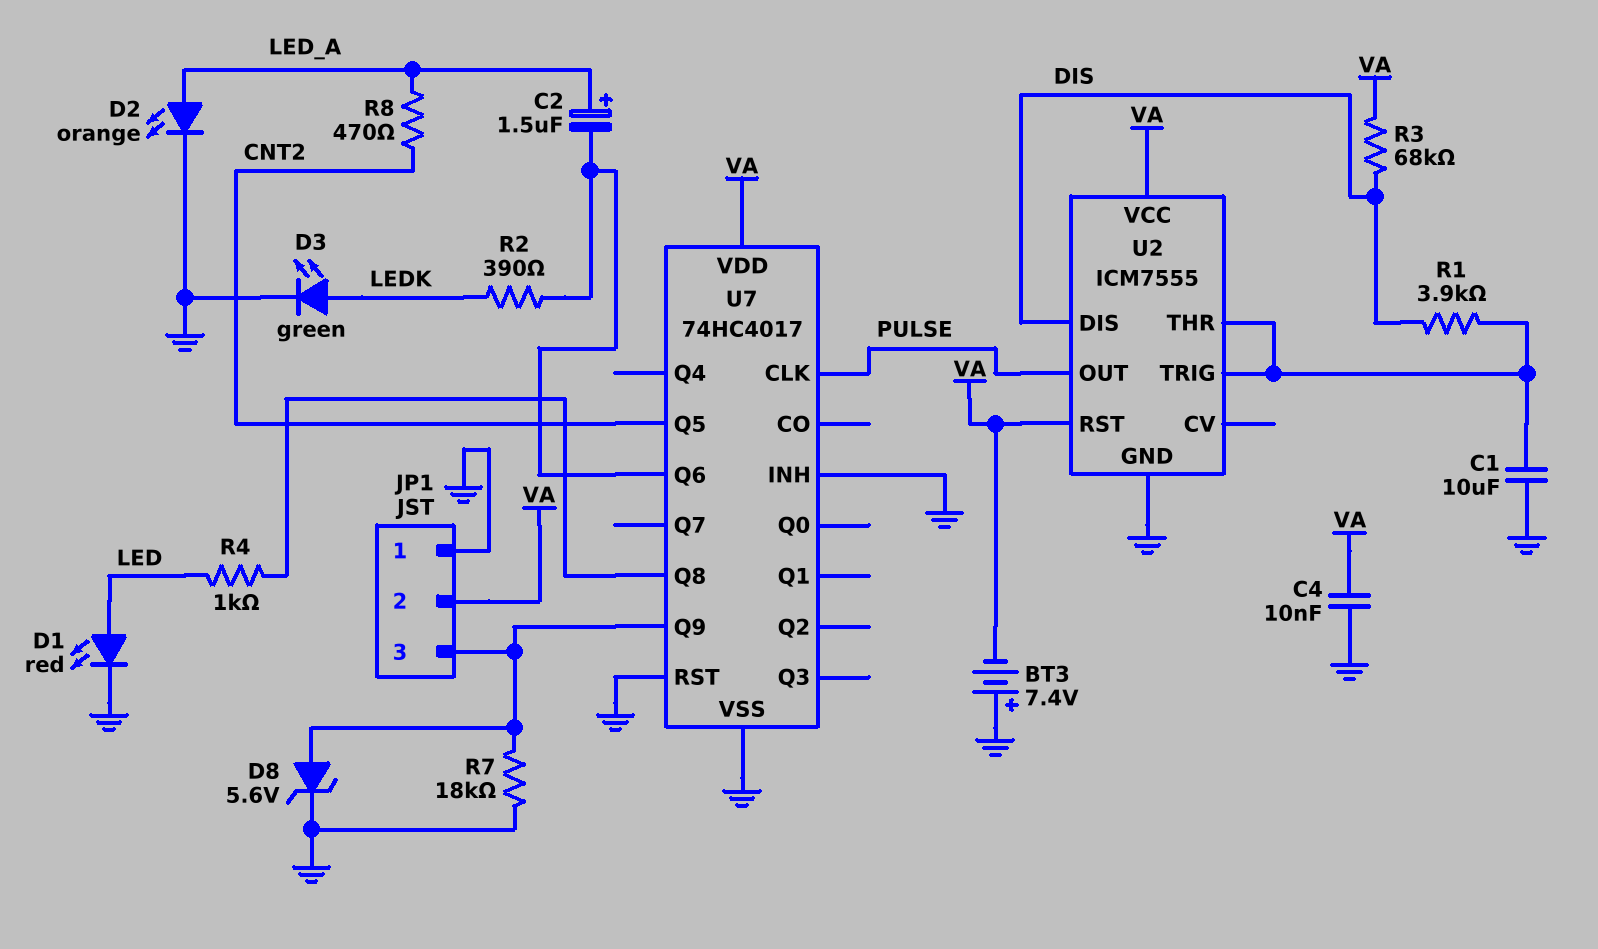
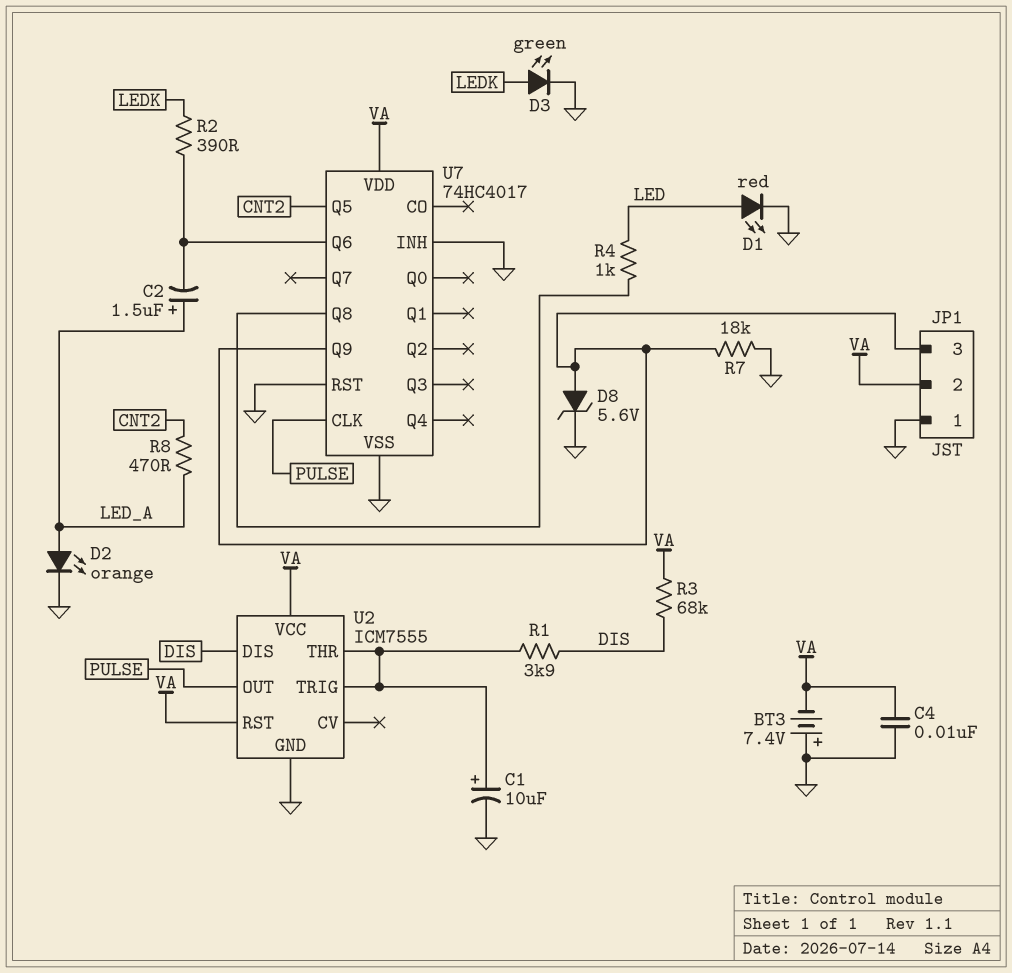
C1: 10uF (GND, U2/THR) -> 10uF (plus U2/THR, minus GND)

